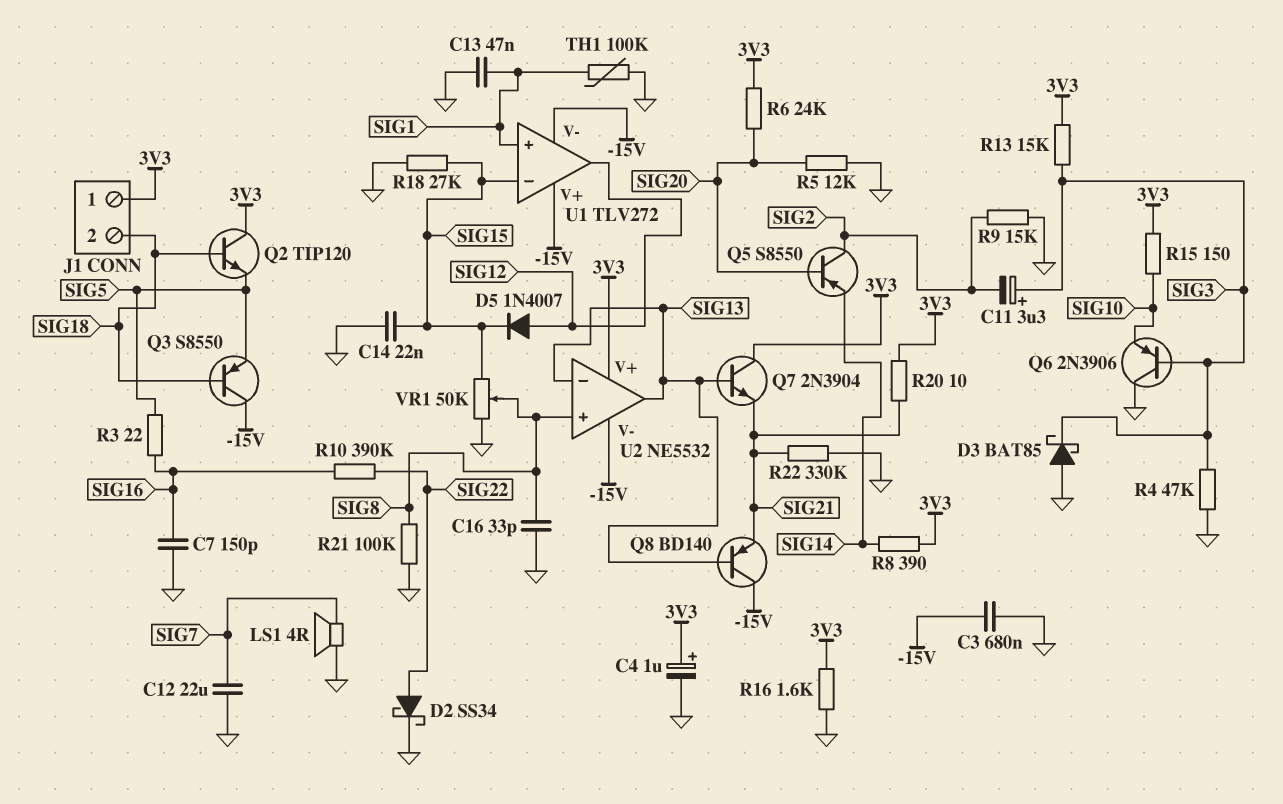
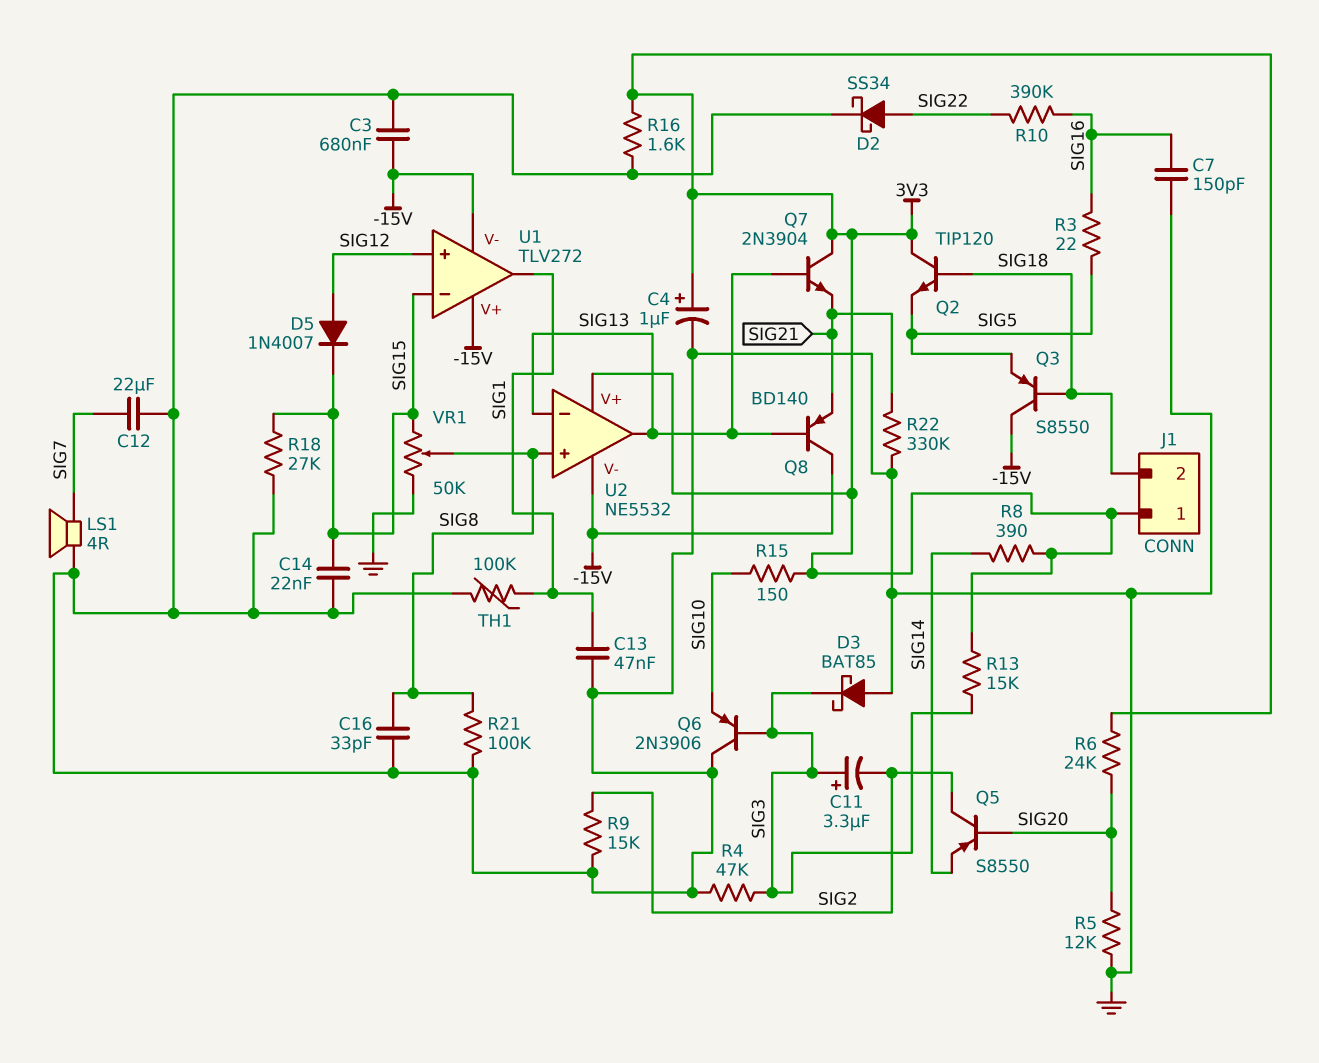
R20: 10 (3V3, SIG21) -> none
U1 pin in+: SIG1 -> SIG12
U1 pin out: SIG12 -> SIG1

